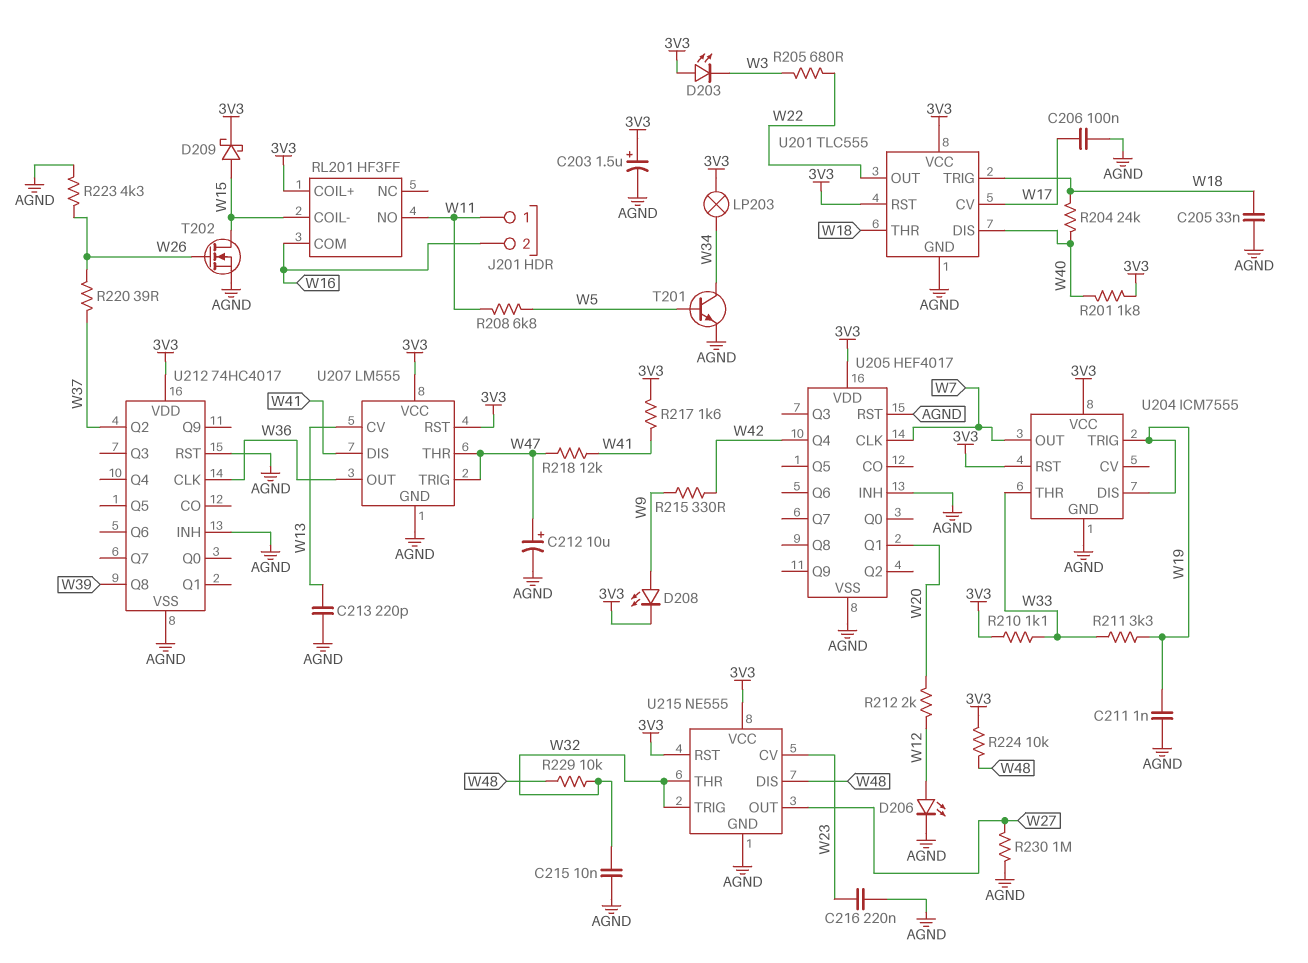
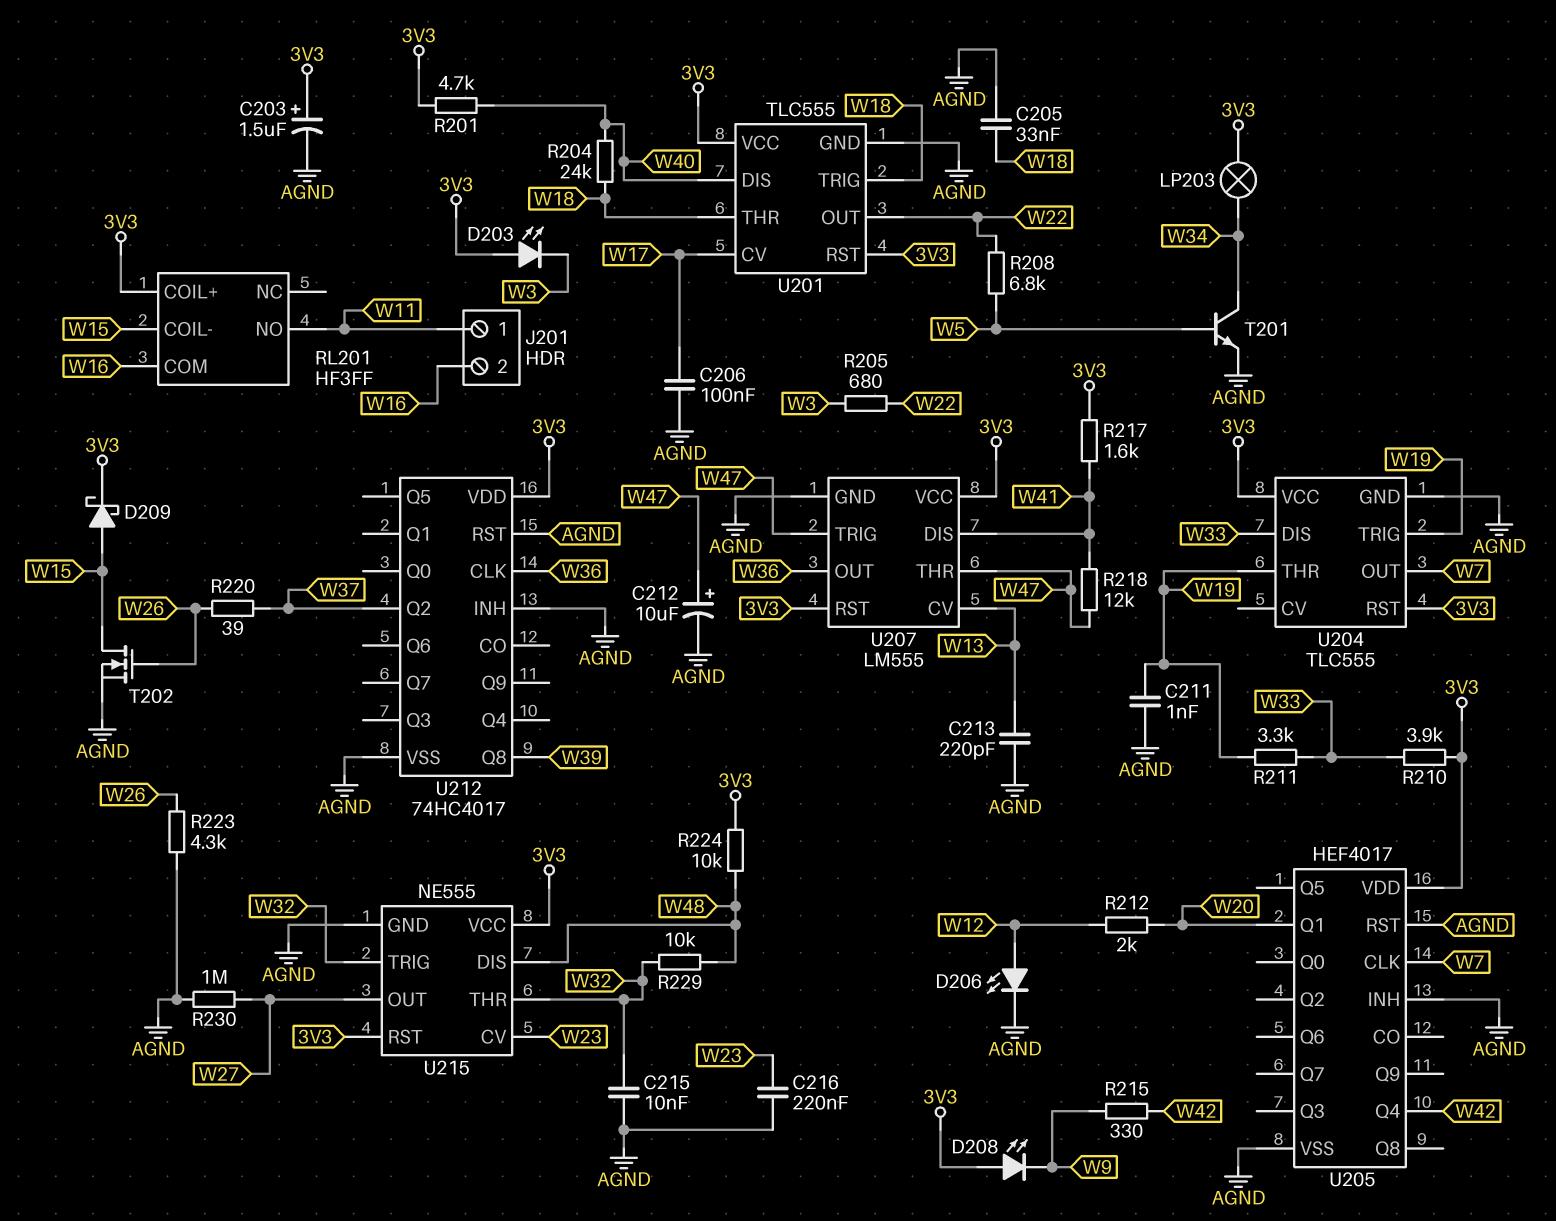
D208: LED (A W9, K 3V3) -> LED (A 3V3, K W9)
R201: 1.8k (3V3, W40) -> 4.7k (3V3, W40)
R208: 6.8k (W5, W11) -> 6.8k (W5, W22)
R210: 1.1k (3V3, W33) -> 3.9k (3V3, W33)
U204: ICM7555 -> TLC555
U204 pin DIS: W19 -> W33
U204 pin THR: W33 -> W19

